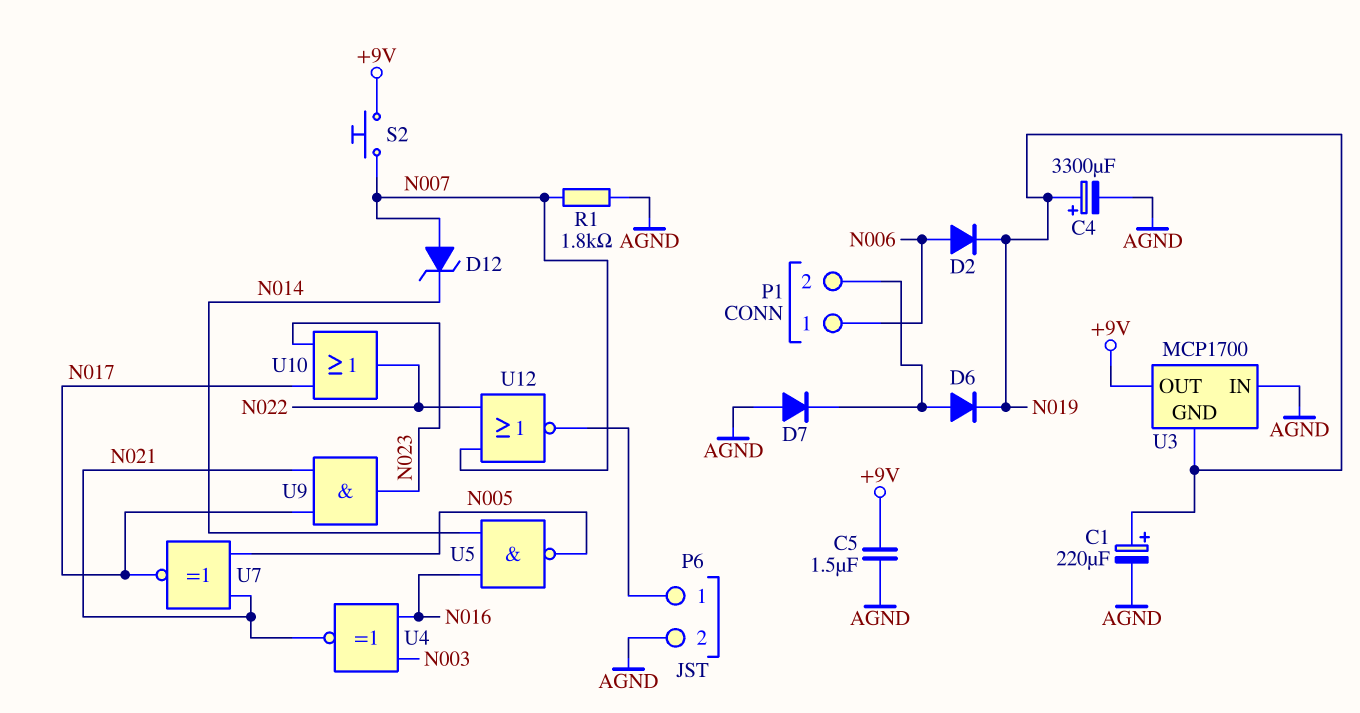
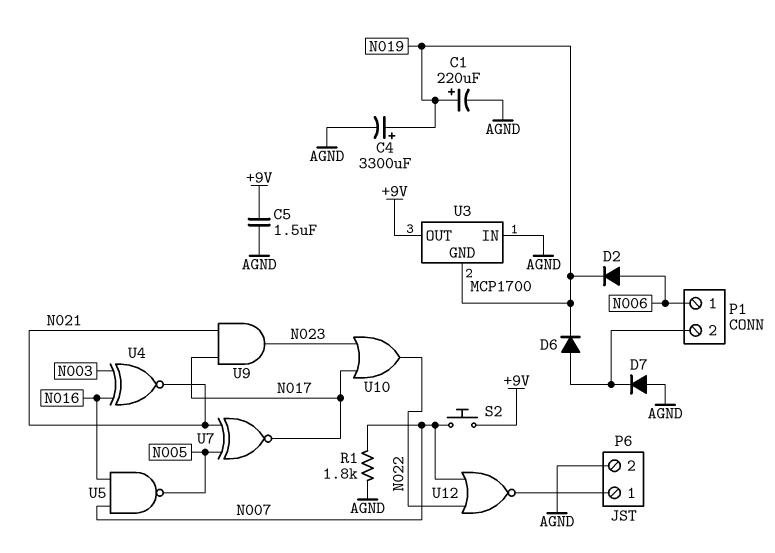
D12: zener (A N007, K N014) -> none
U5: NAND (in N014, in N016, out N005) -> NAND (in N007, in N016, out N005)

